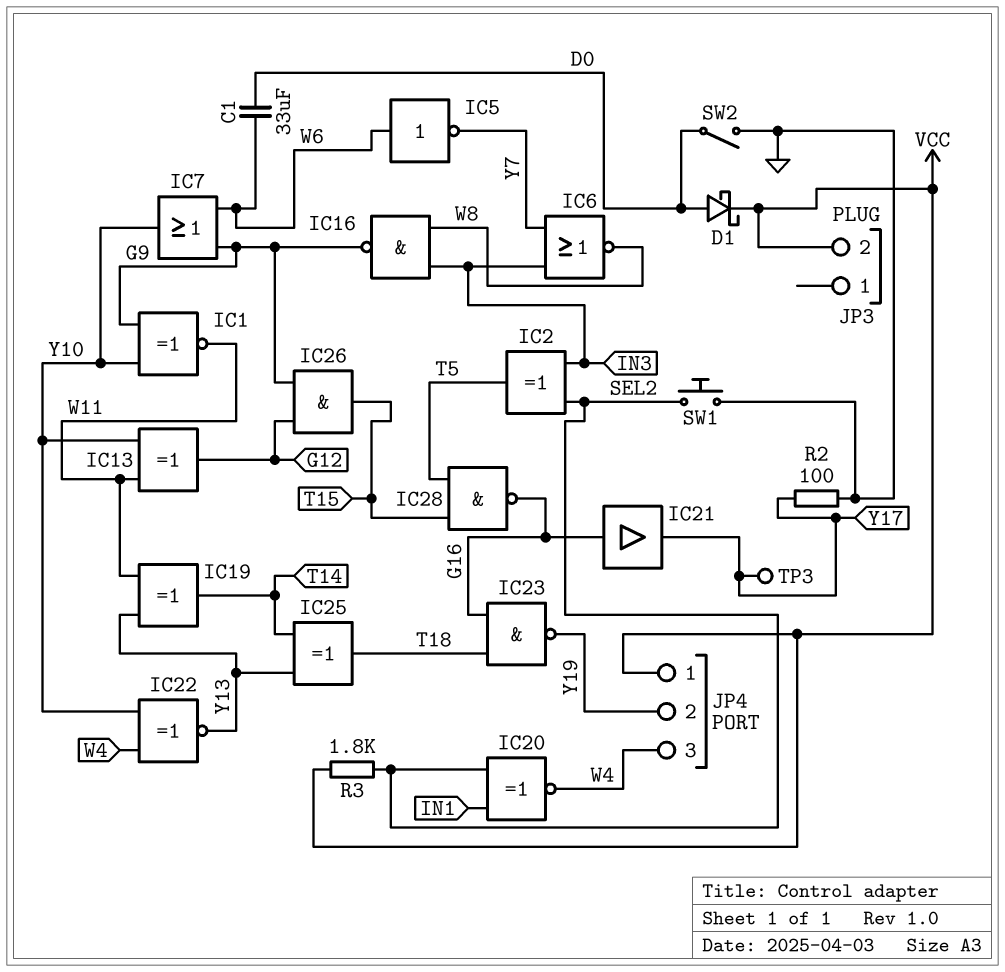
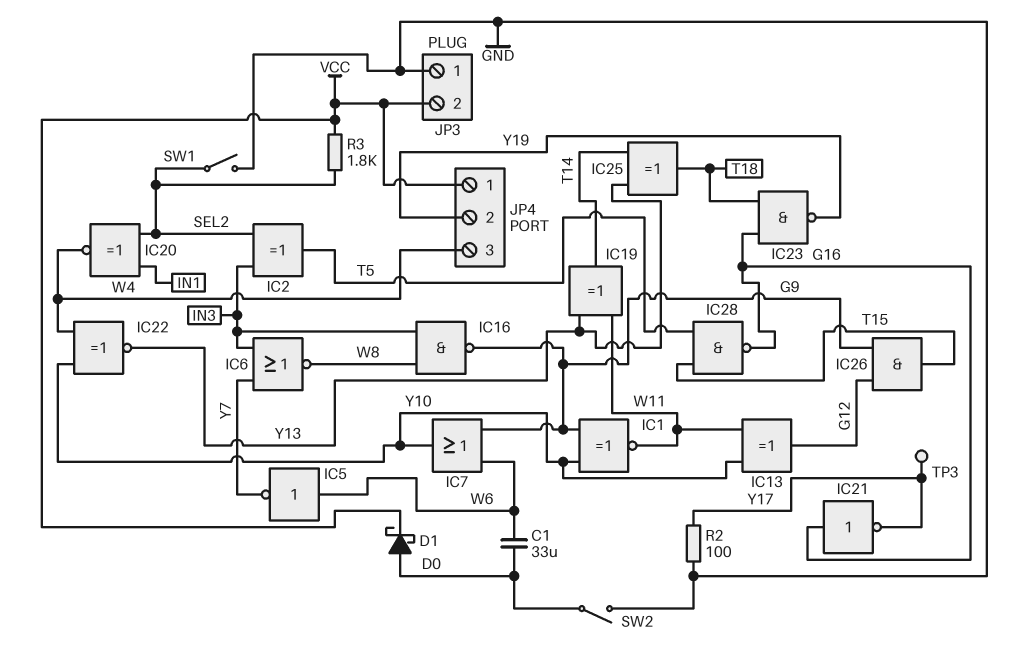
IC21: buffer (in G16, out Y17) -> NOT (in G16, out Y17)
JP3 pin 1: none -> GND
SW1: button (GND, SEL2) -> switch (GND, SEL2)

